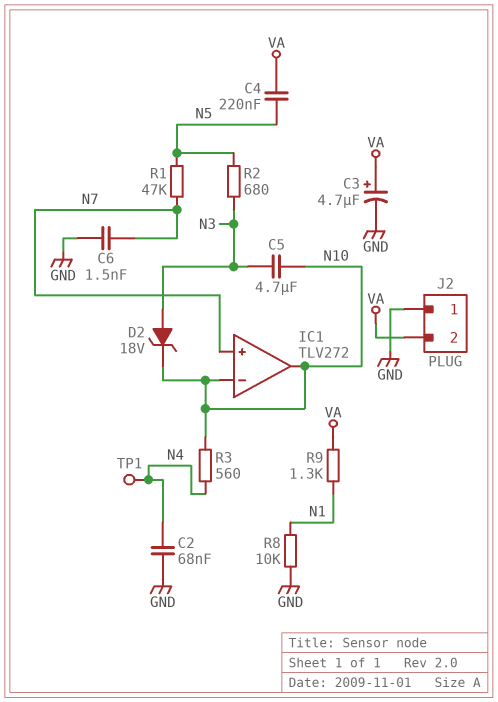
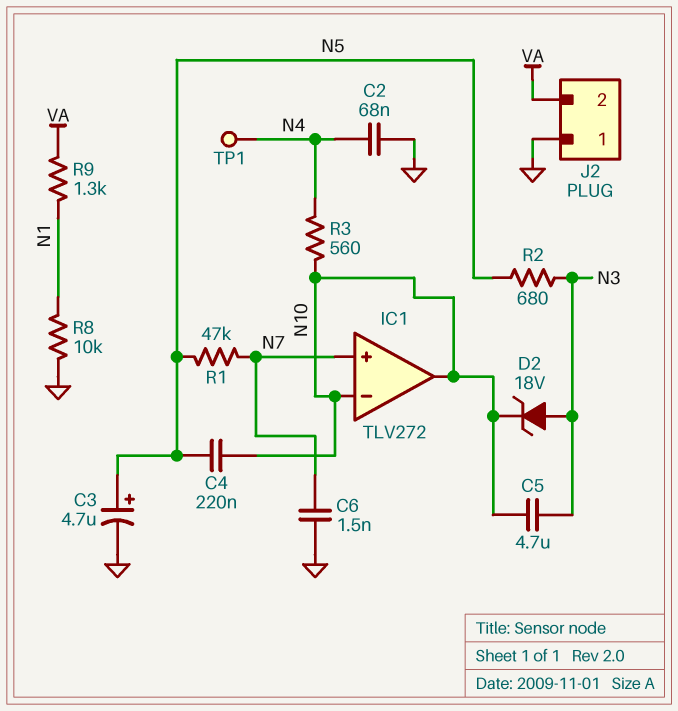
C3: 4.7uF (plus VA, minus GND) -> 4.7uF (plus N5, minus GND)
C4: 220nF (N5, VA) -> 220nF (N5, N10)

